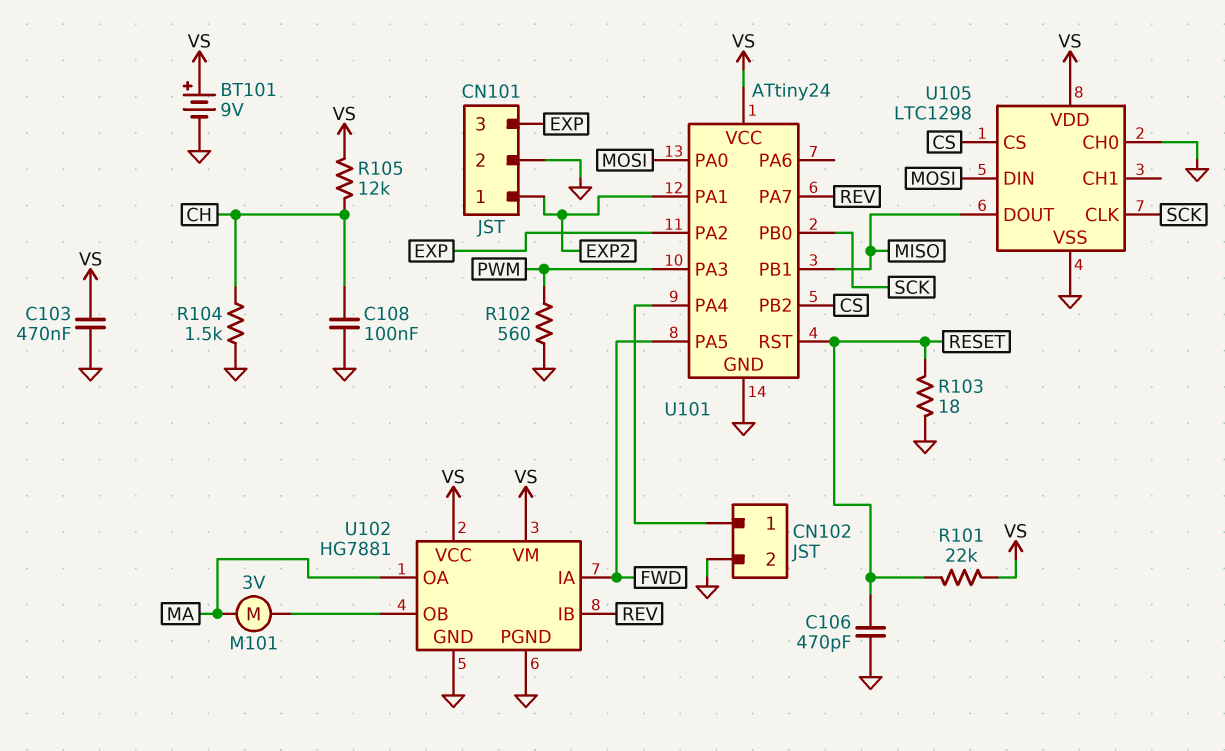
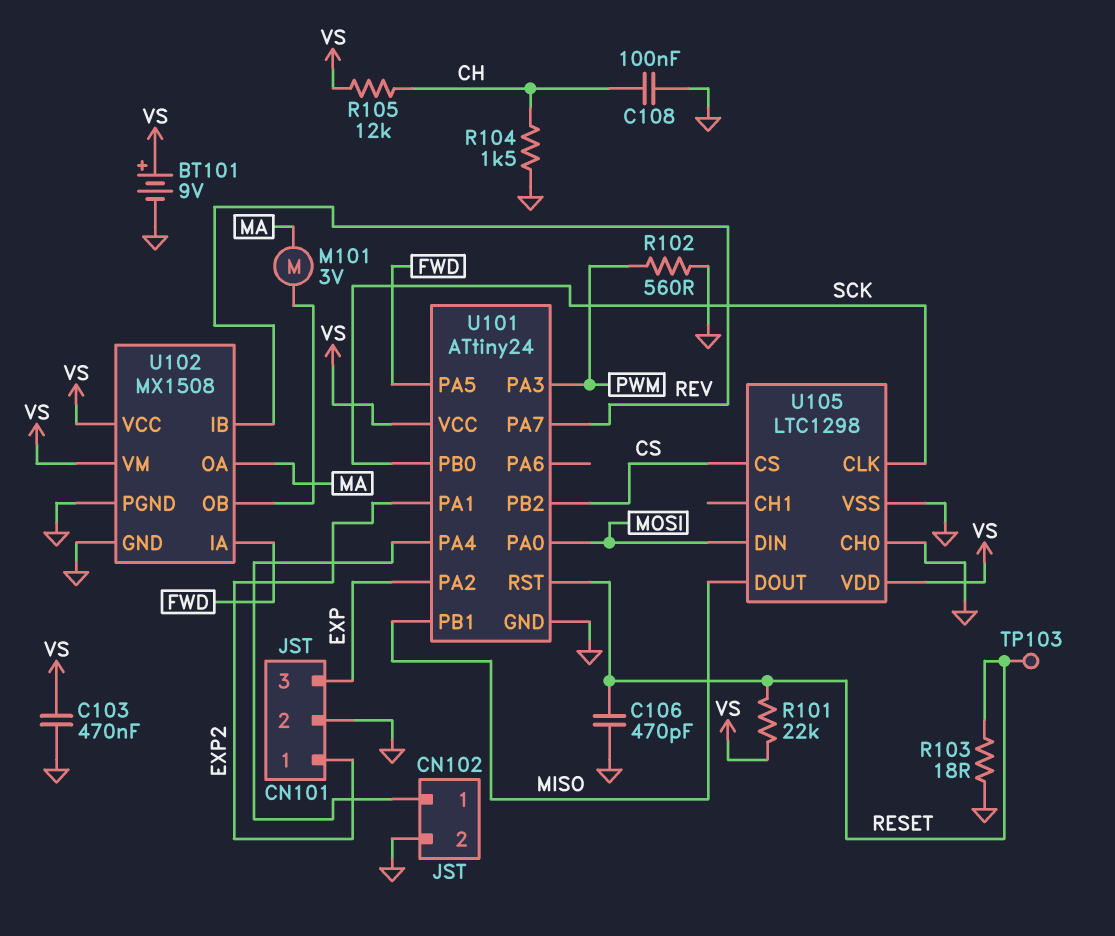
TP103: none -> test point (RESET)
U102: HG7881 -> MX1508

